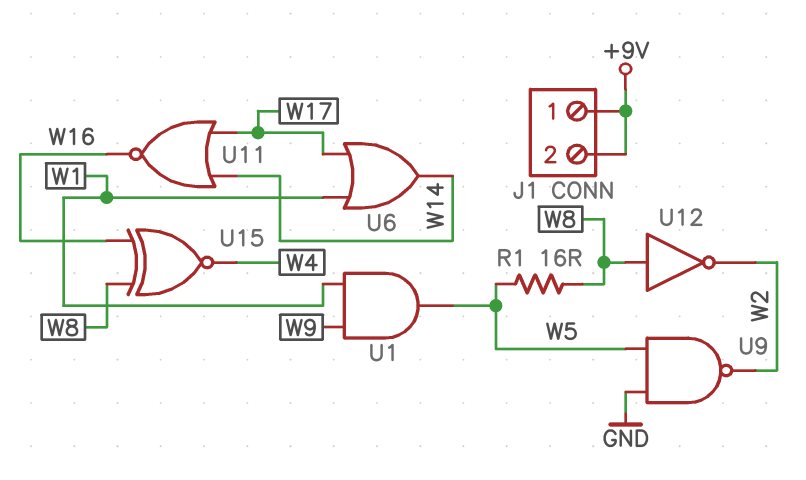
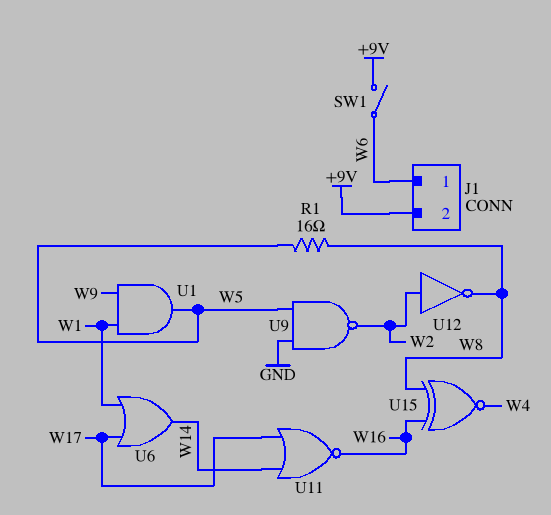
J1 pin 1: +9V -> W6
SW1: none -> switch (+9V, W6)
U12: NOT (in W8, out W2) -> NOT (in W2, out W8)

